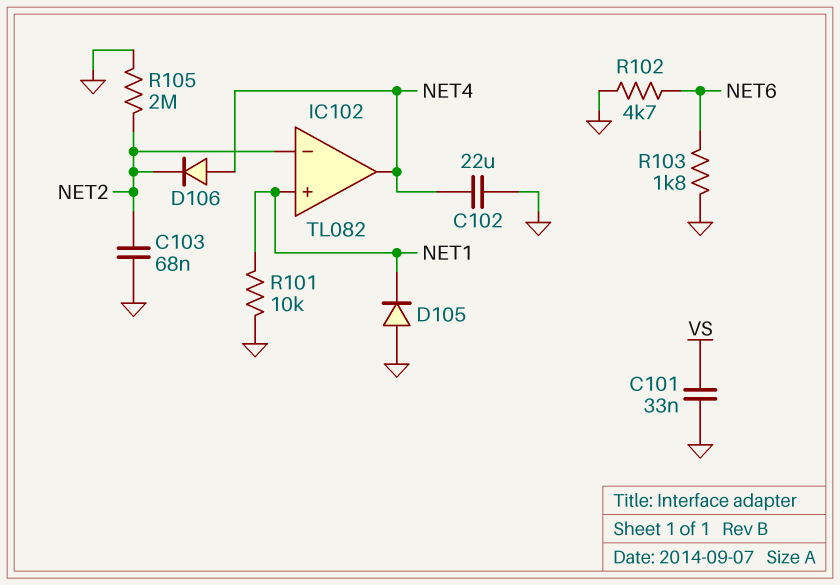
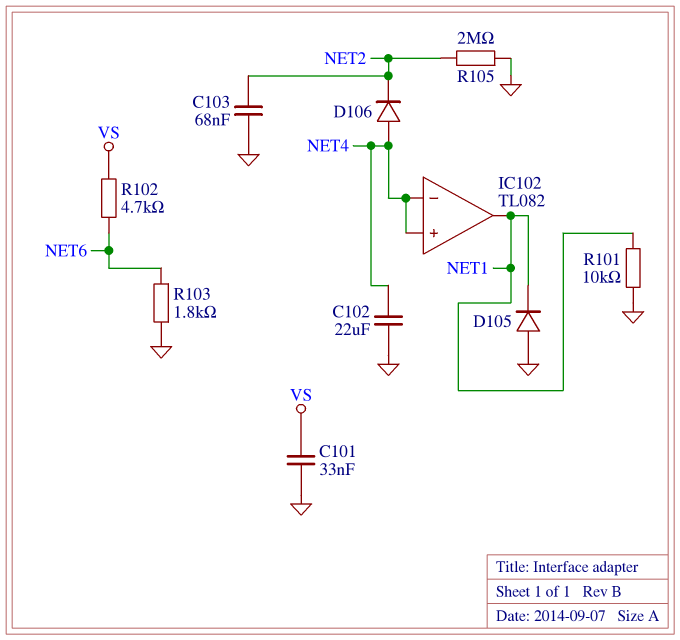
IC102 pin in+: NET1 -> NET4
IC102 pin in-: NET2 -> NET4
IC102 pin out: NET4 -> NET1
R102: 4.7k (GND, NET6) -> 4.7k (NET6, VS)

